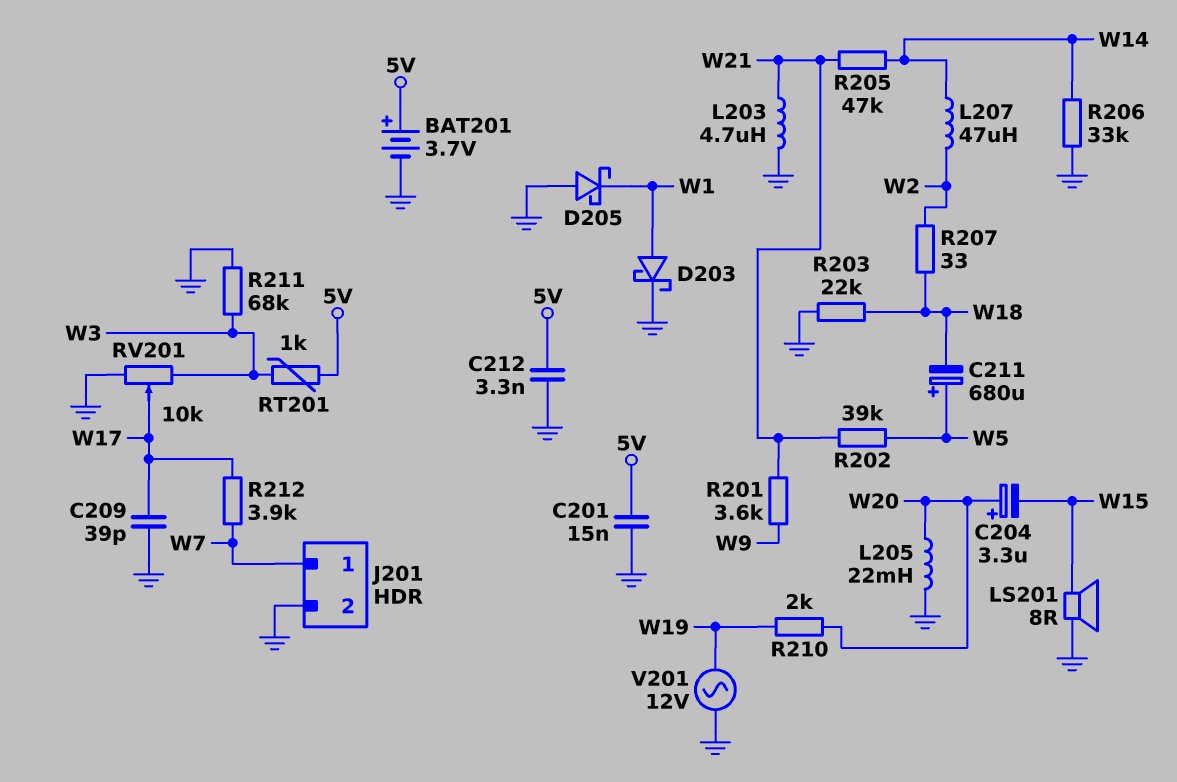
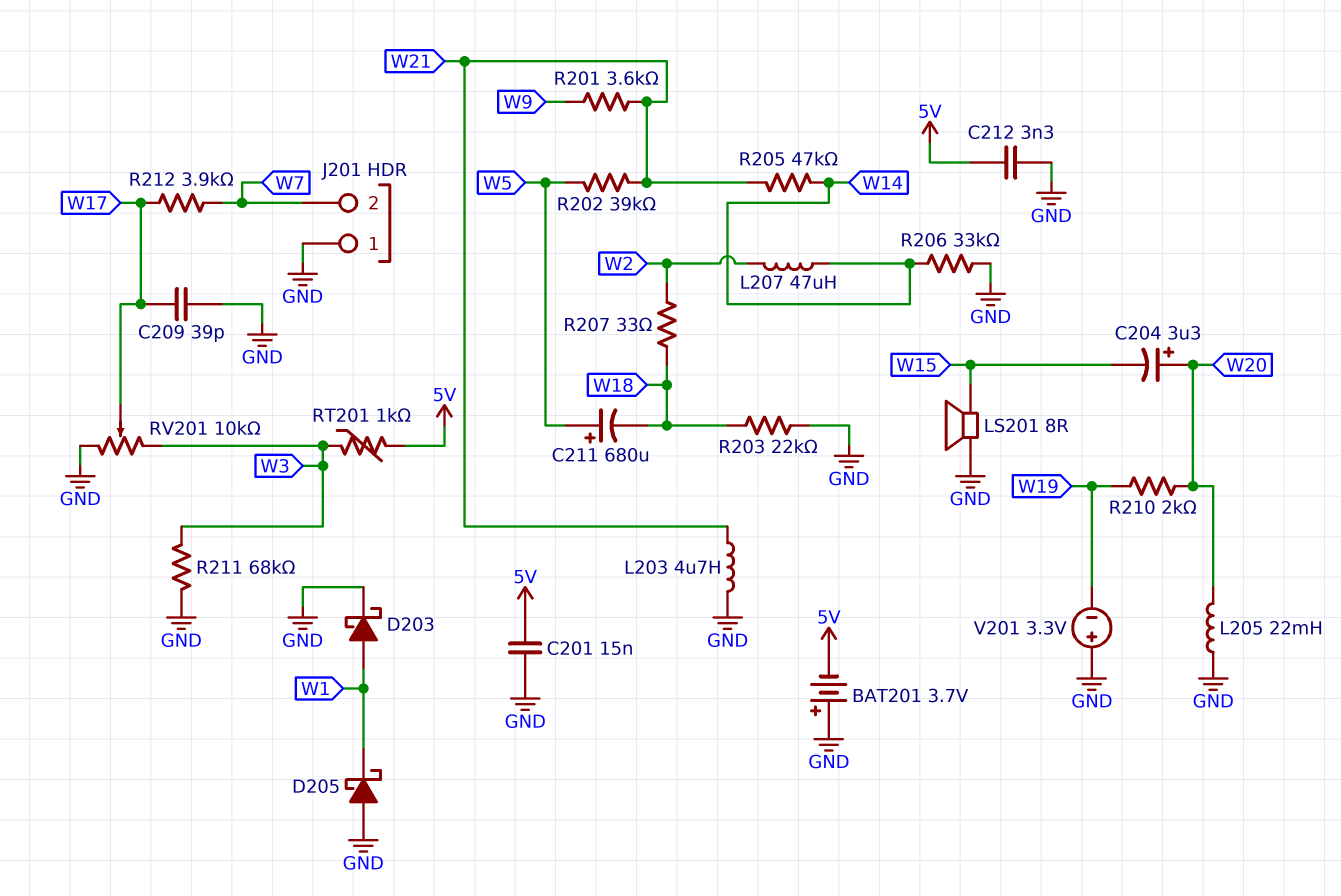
BAT201: 3.7V (plus 5V, minus GND) -> 3.7V (plus GND, minus 5V)
J201 pin 1: W7 -> GND
J201 pin 2: GND -> W7
V201: AC 12V (GND, W19) -> 3.3V (plus GND, minus W19)

